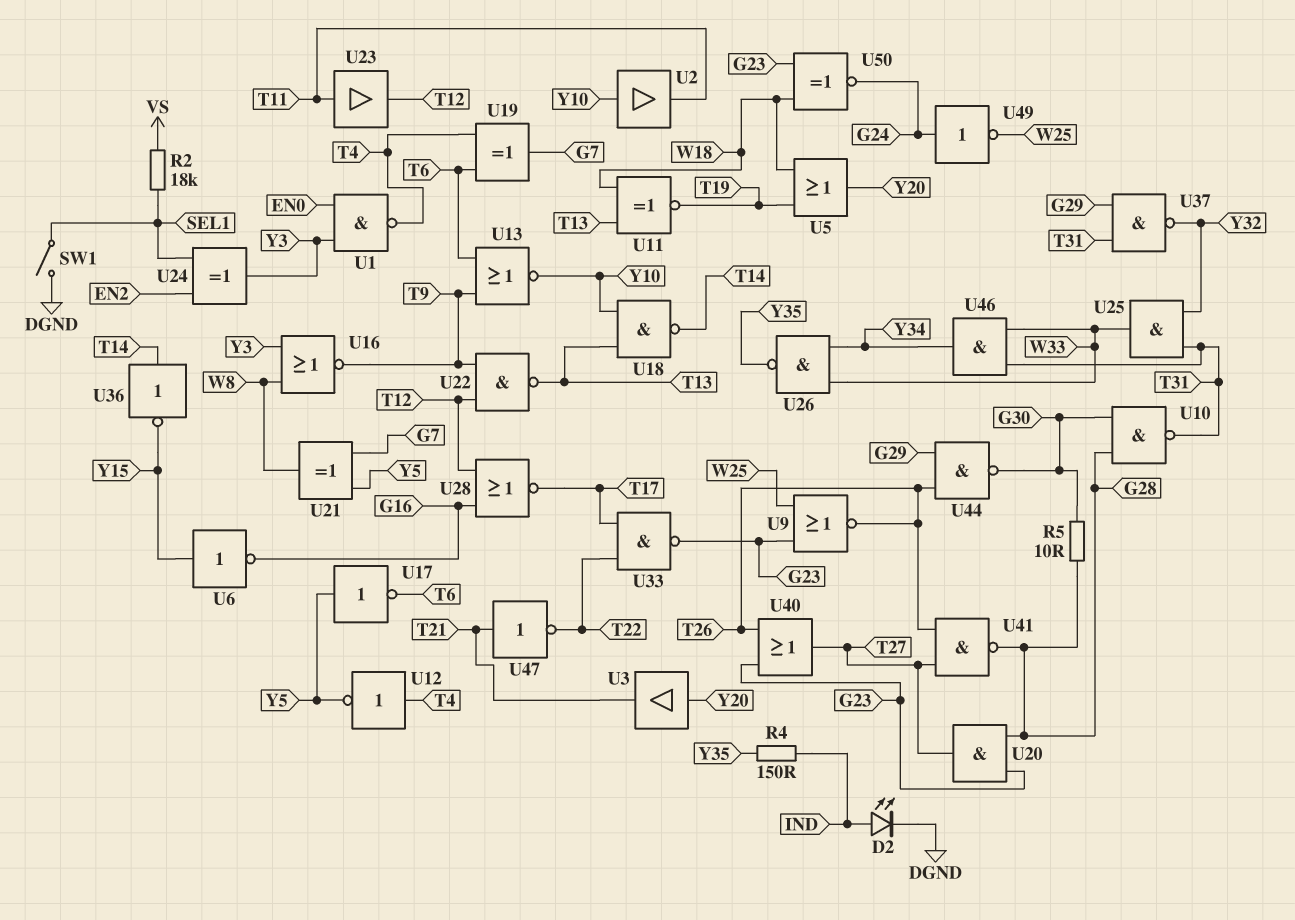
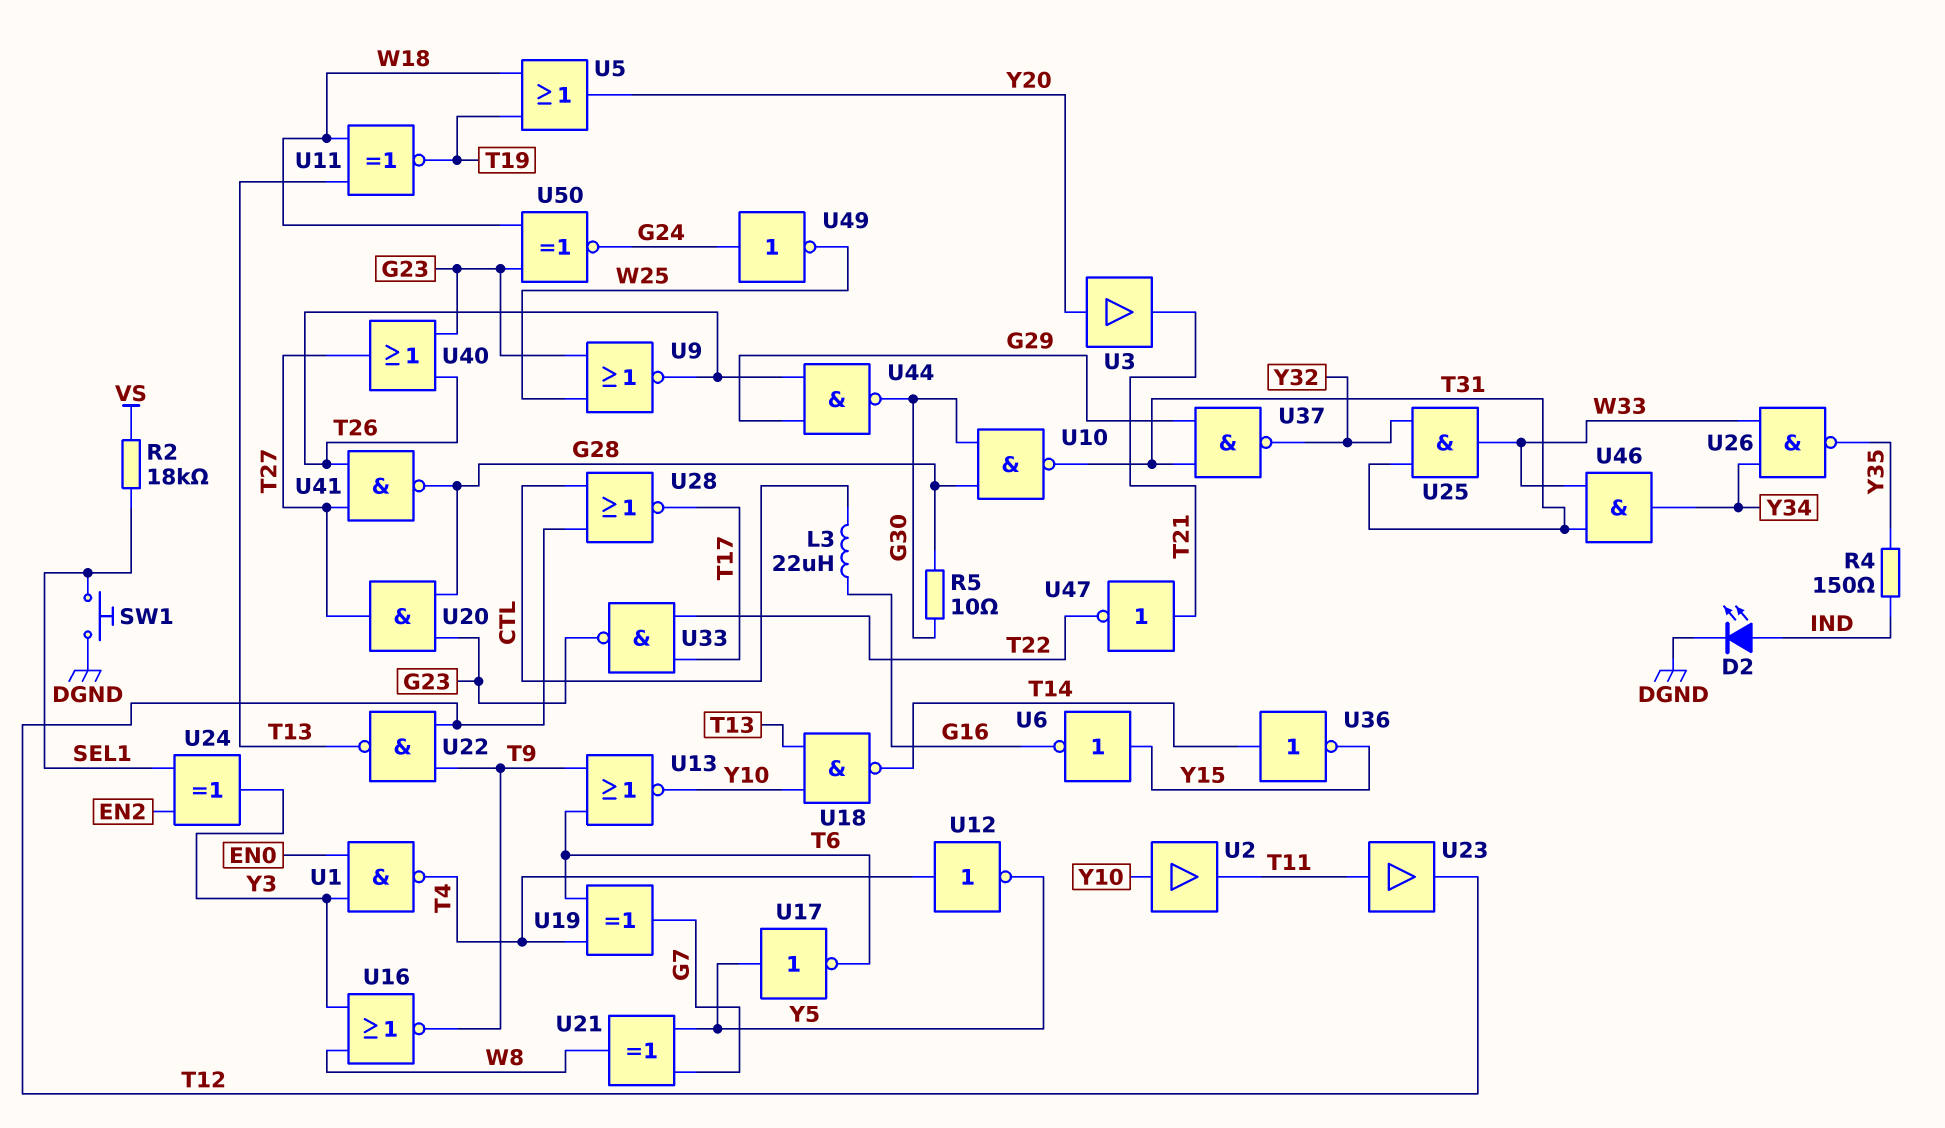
L3: none -> 22uH (CTL, G16)
SW1: switch (DGND, SEL1) -> button (DGND, SEL1)
U28: NOR (in G16, in T12, out T17) -> NOR (in CTL, in T12, out T17)

